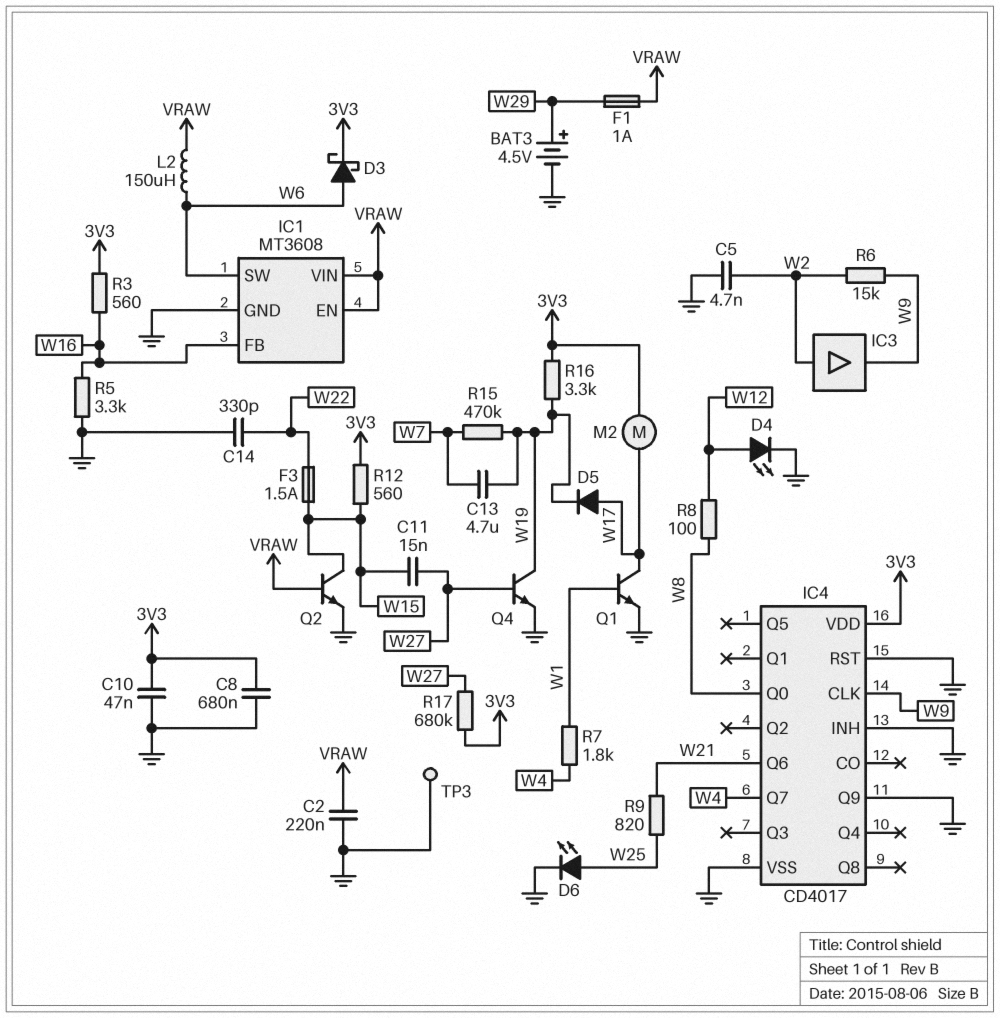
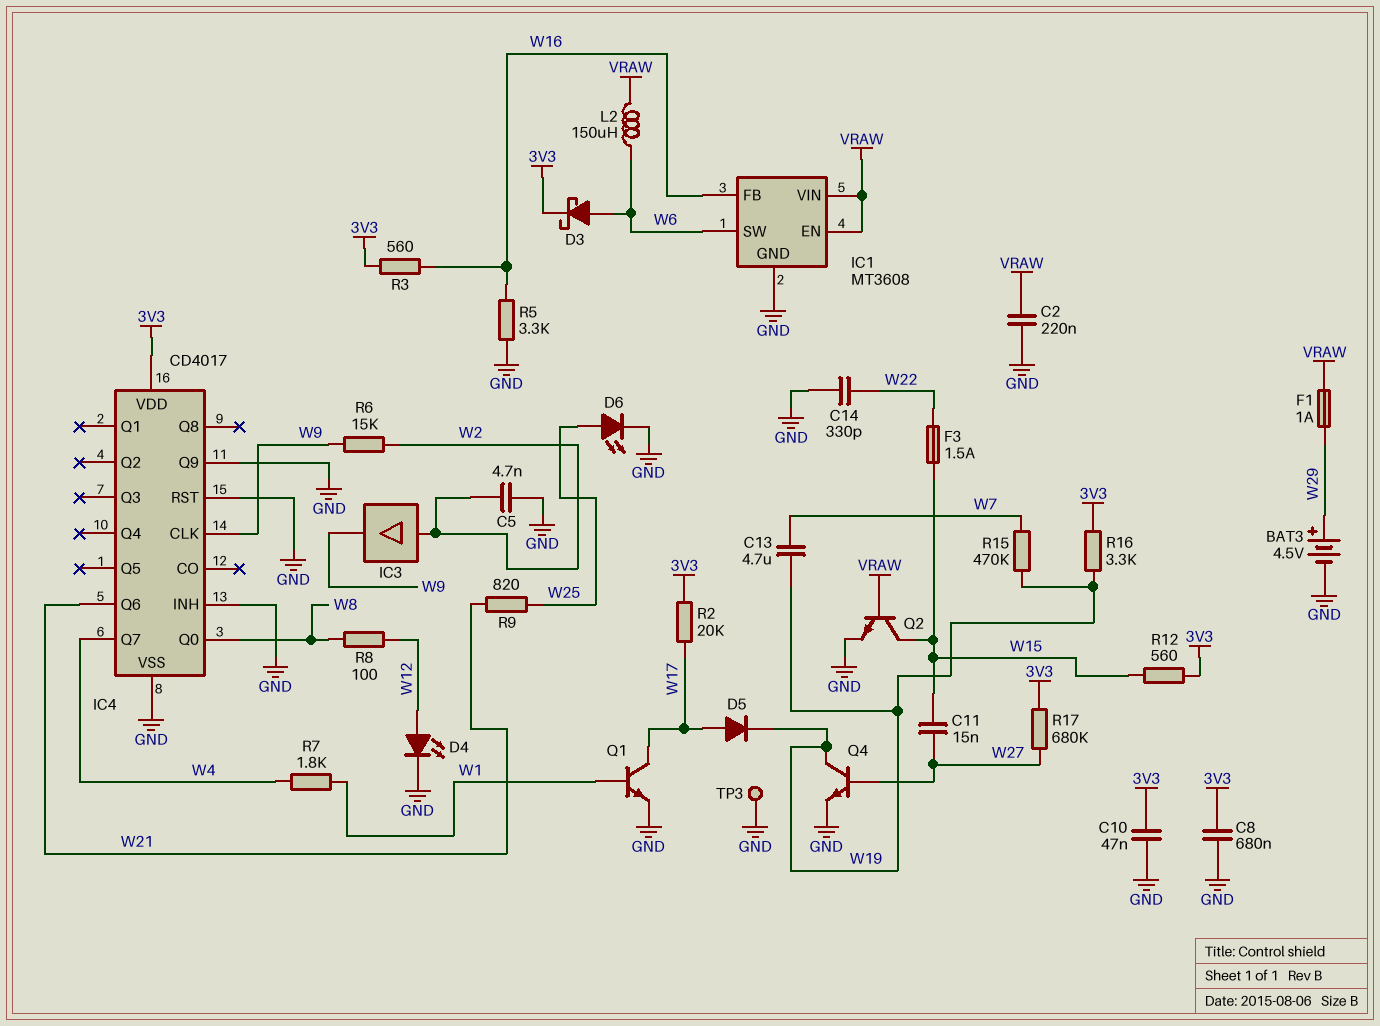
M2: motor (3V3, W17) -> none
R2: none -> 20k (3V3, W17)

